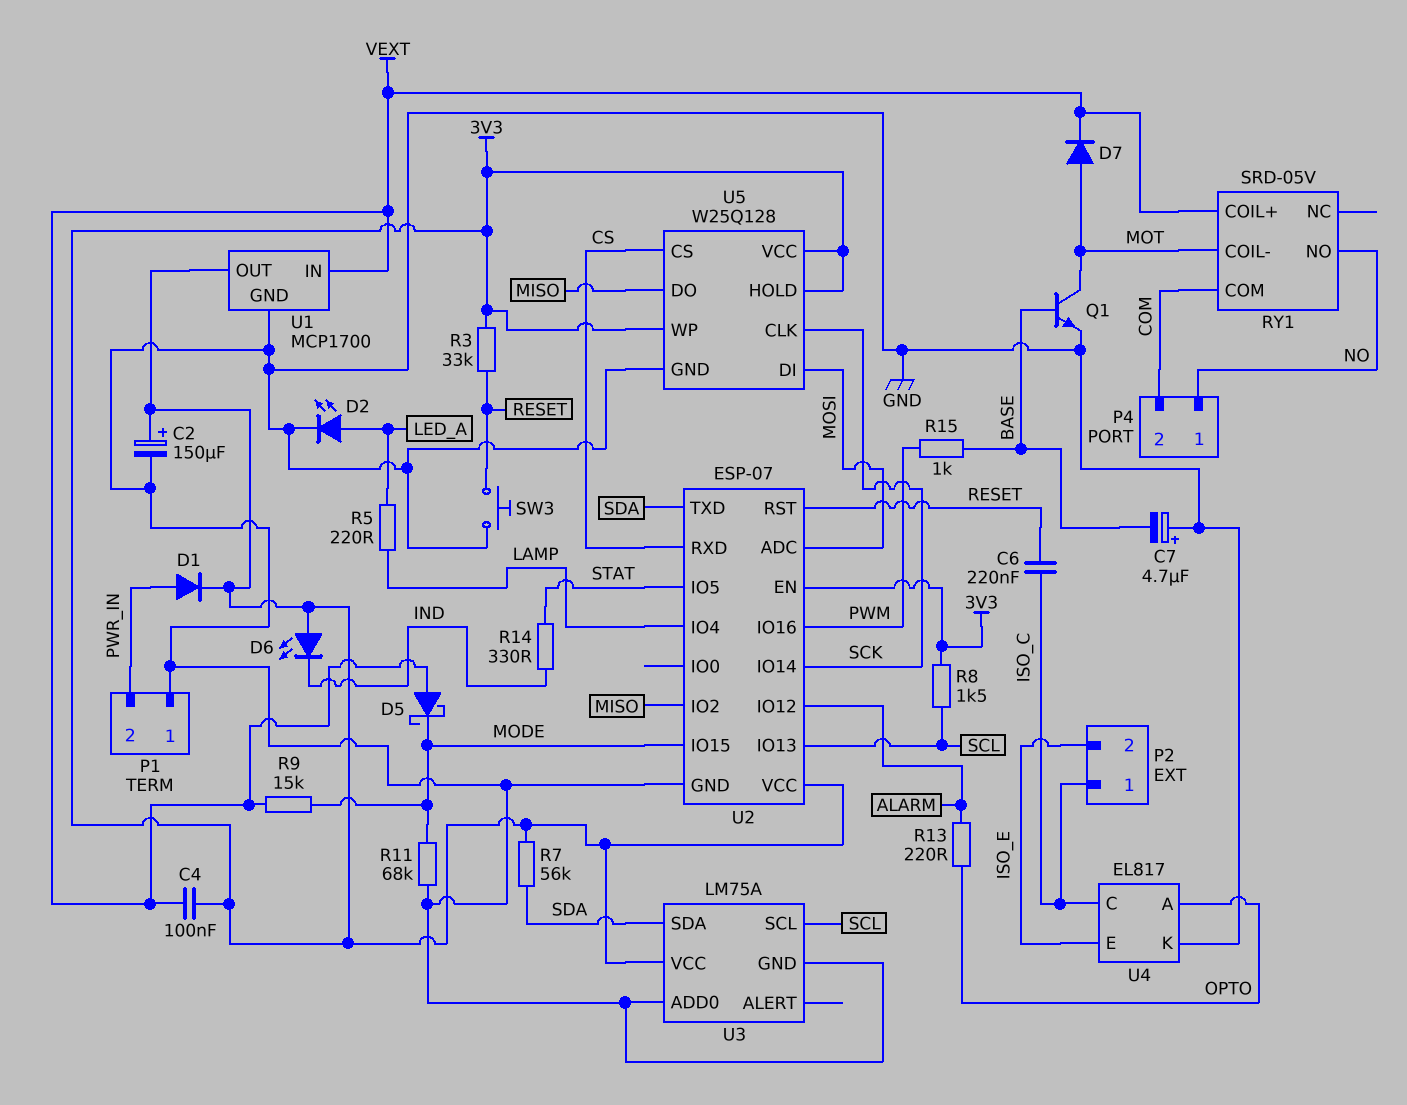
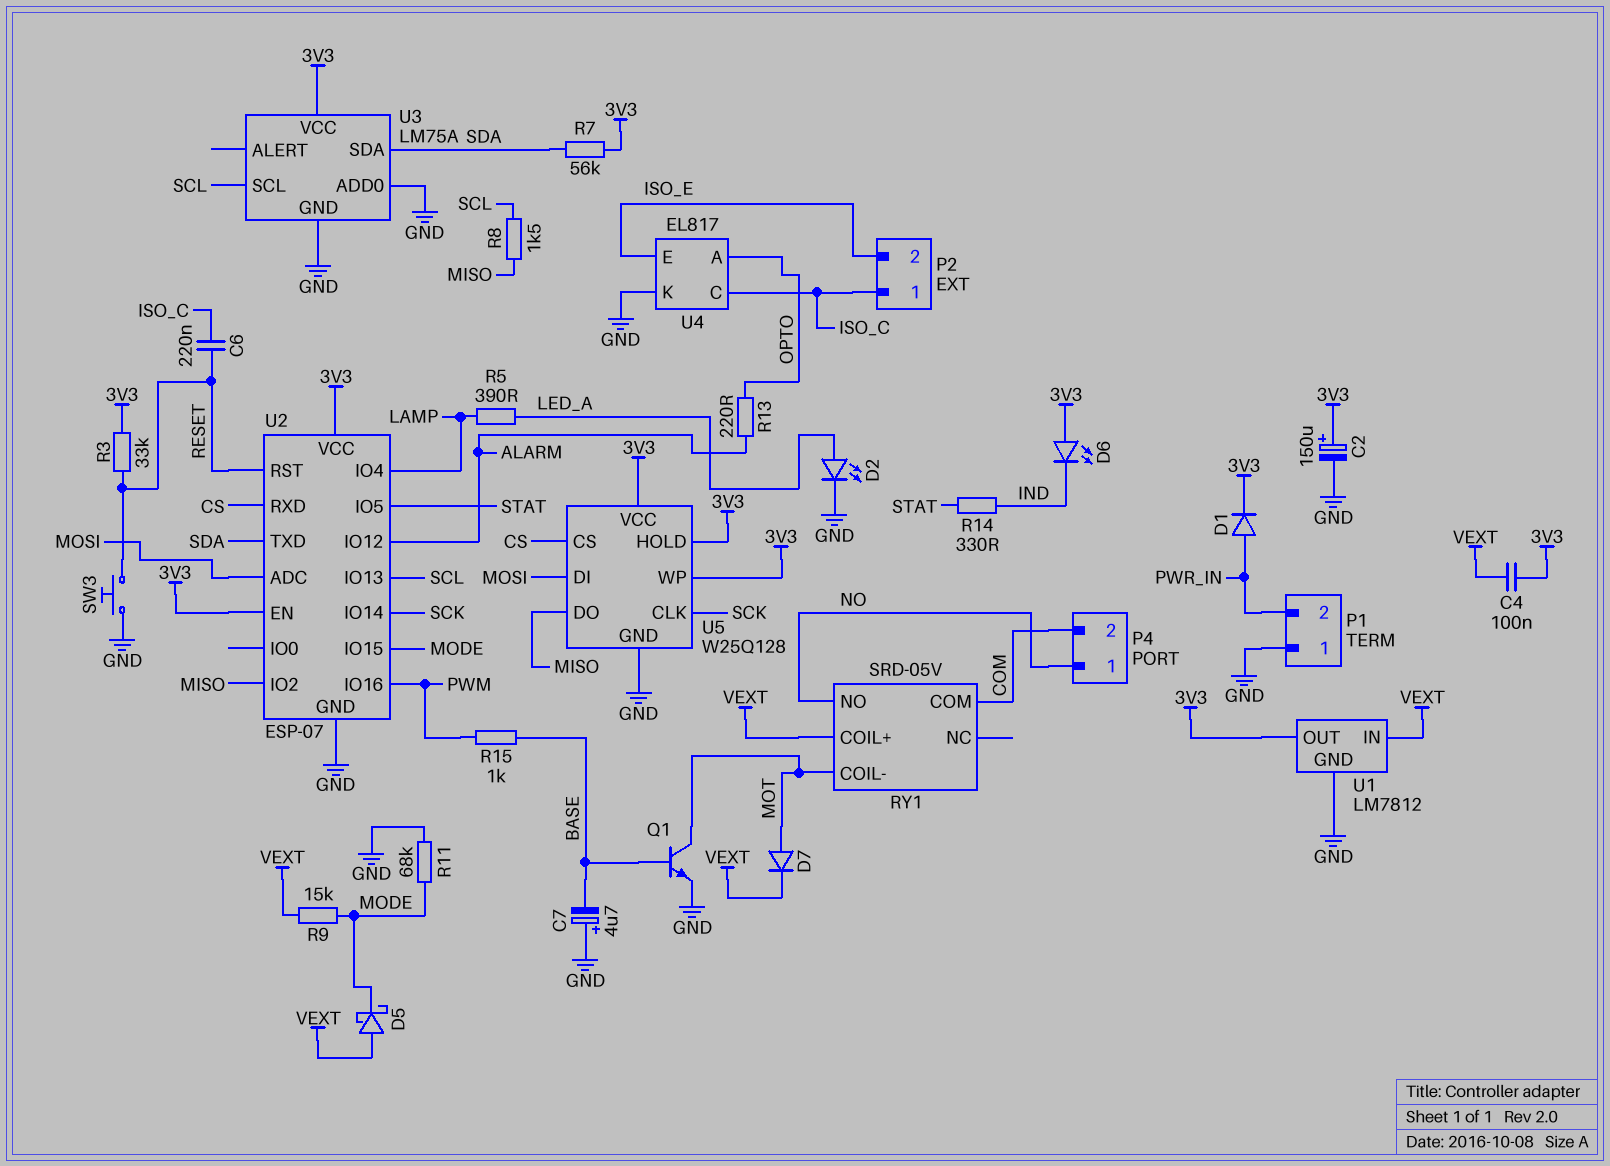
R5: 220 (LAMP, LED_A) -> 390 (LAMP, LED_A)
R8: 1.5k (3V3, SCL) -> 1.5k (MISO, SCL)
U1: MCP1700 -> LM7812

